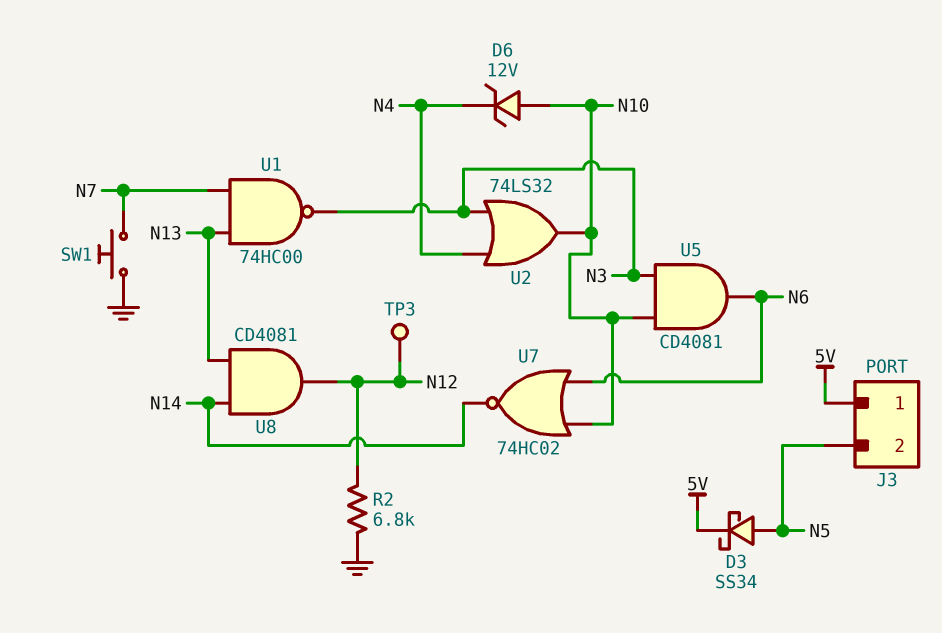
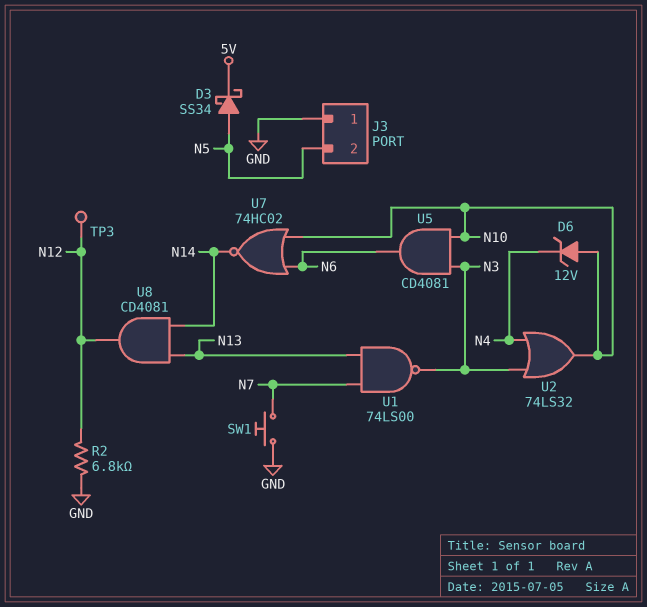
J3 pin 1: 5V -> GND
U1: NAND 74HC00 (in N7, in N13, out N3) -> NAND 74LS00 (in N7, in N13, out N3)

